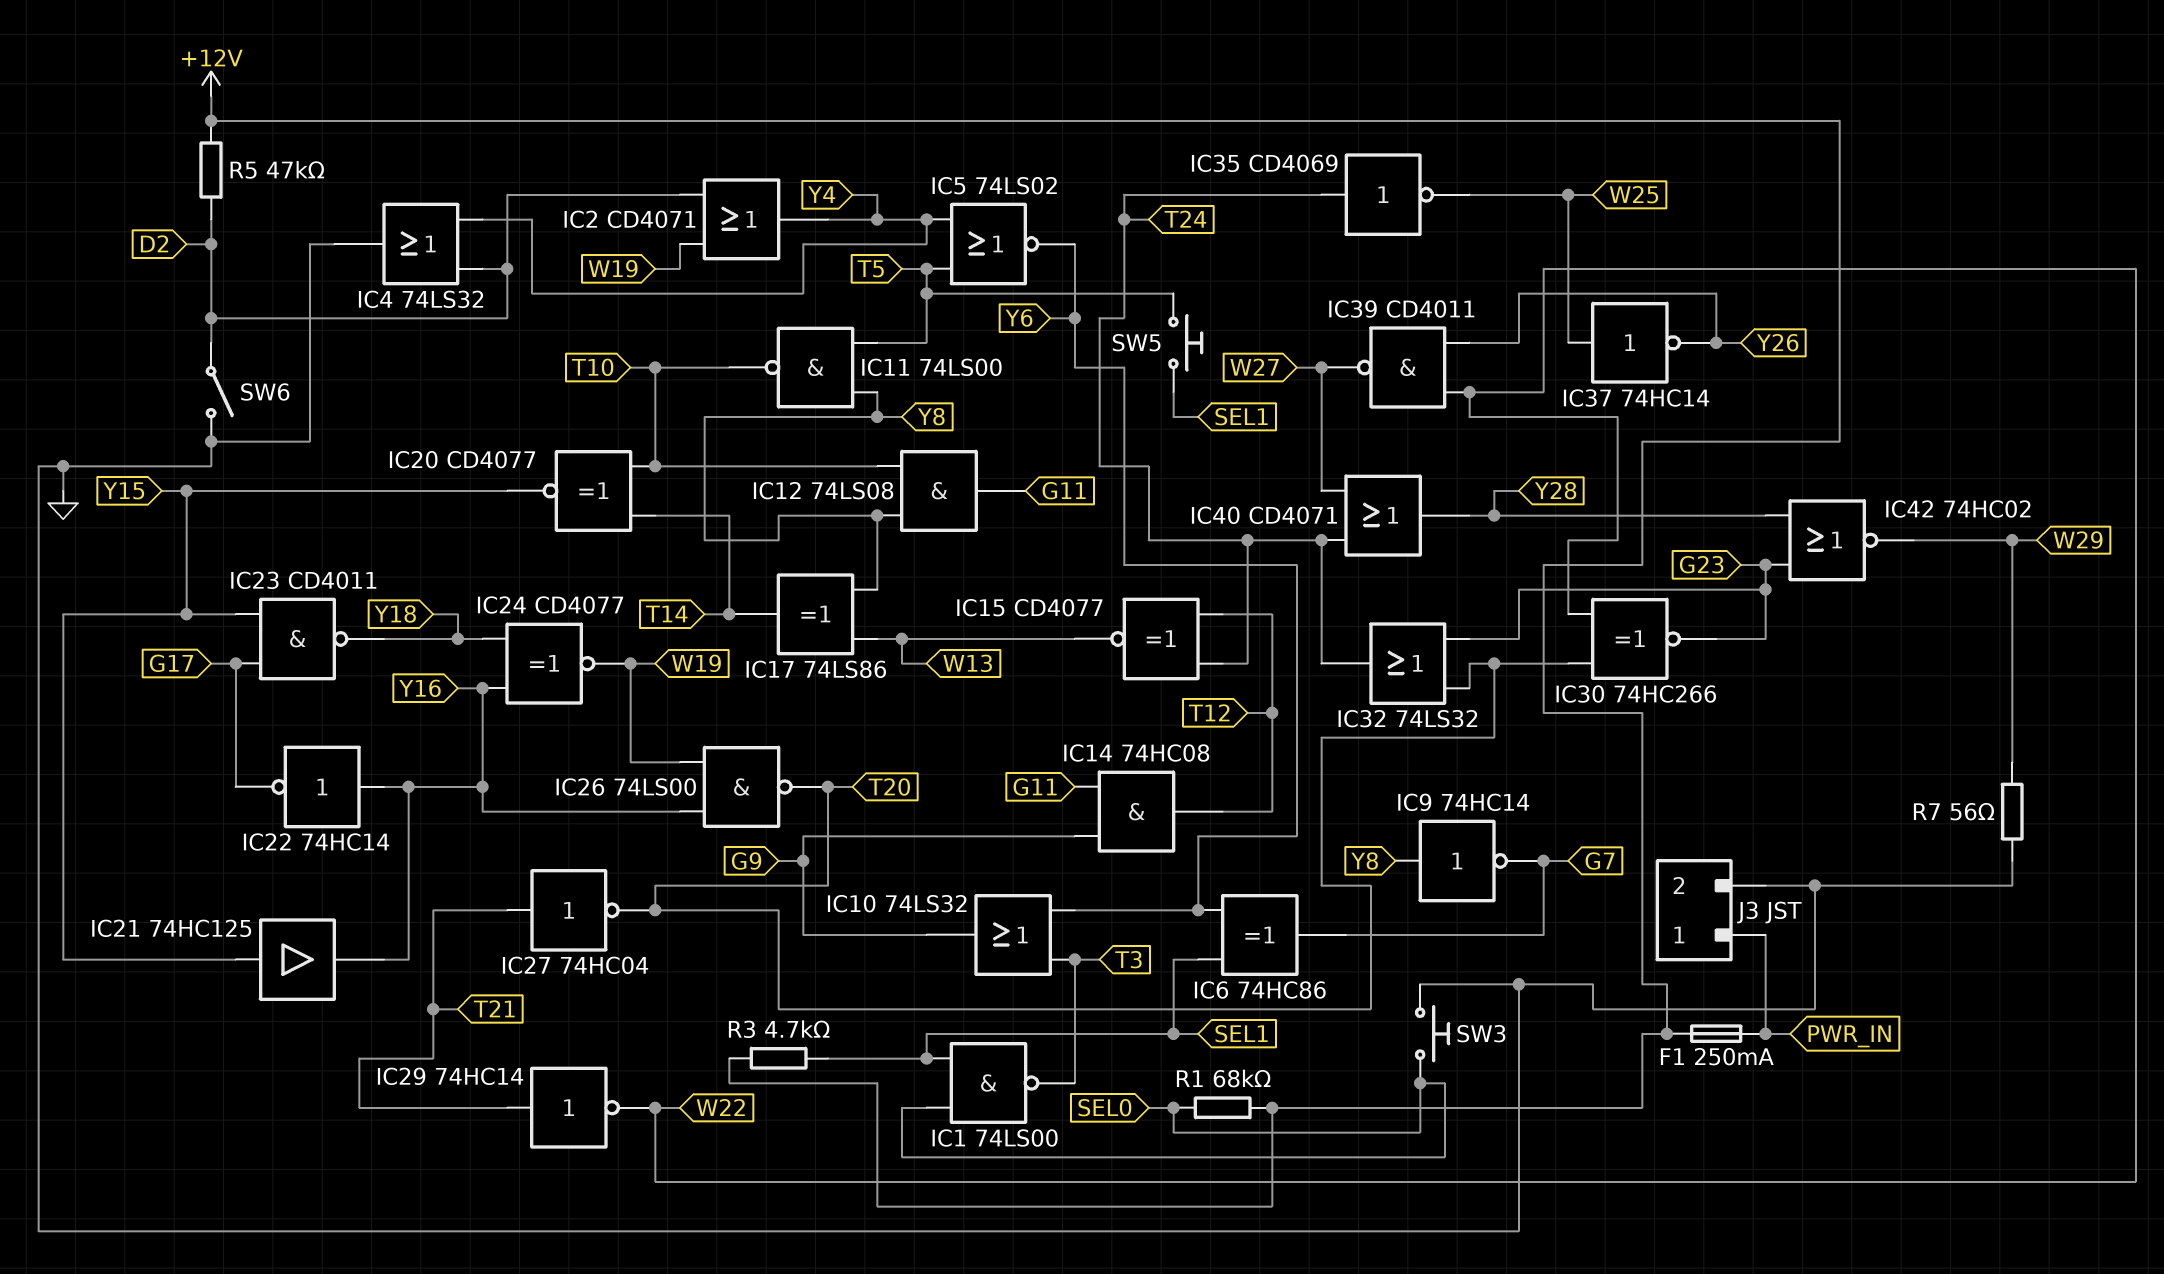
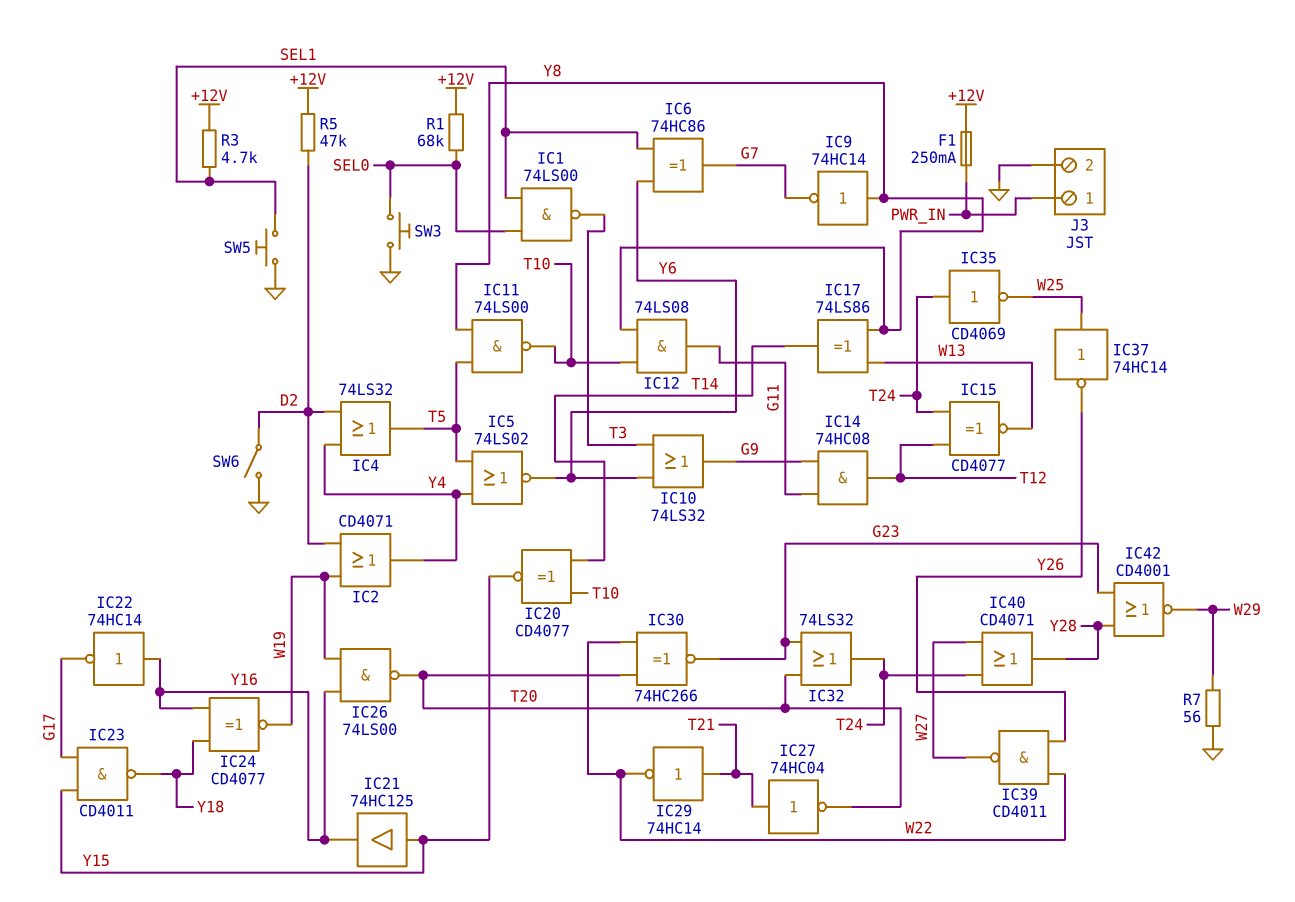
IC4: OR 74LS32 (in D2, in Y4, out GND) -> OR 74LS32 (in D2, in Y4, out T5)
IC42: NOR 74HC02 (in G23, in Y28, out W29) -> NOR CD4001 (in G23, in Y28, out W29)
SW5: button (SEL1, T5) -> button (GND, SEL1)

